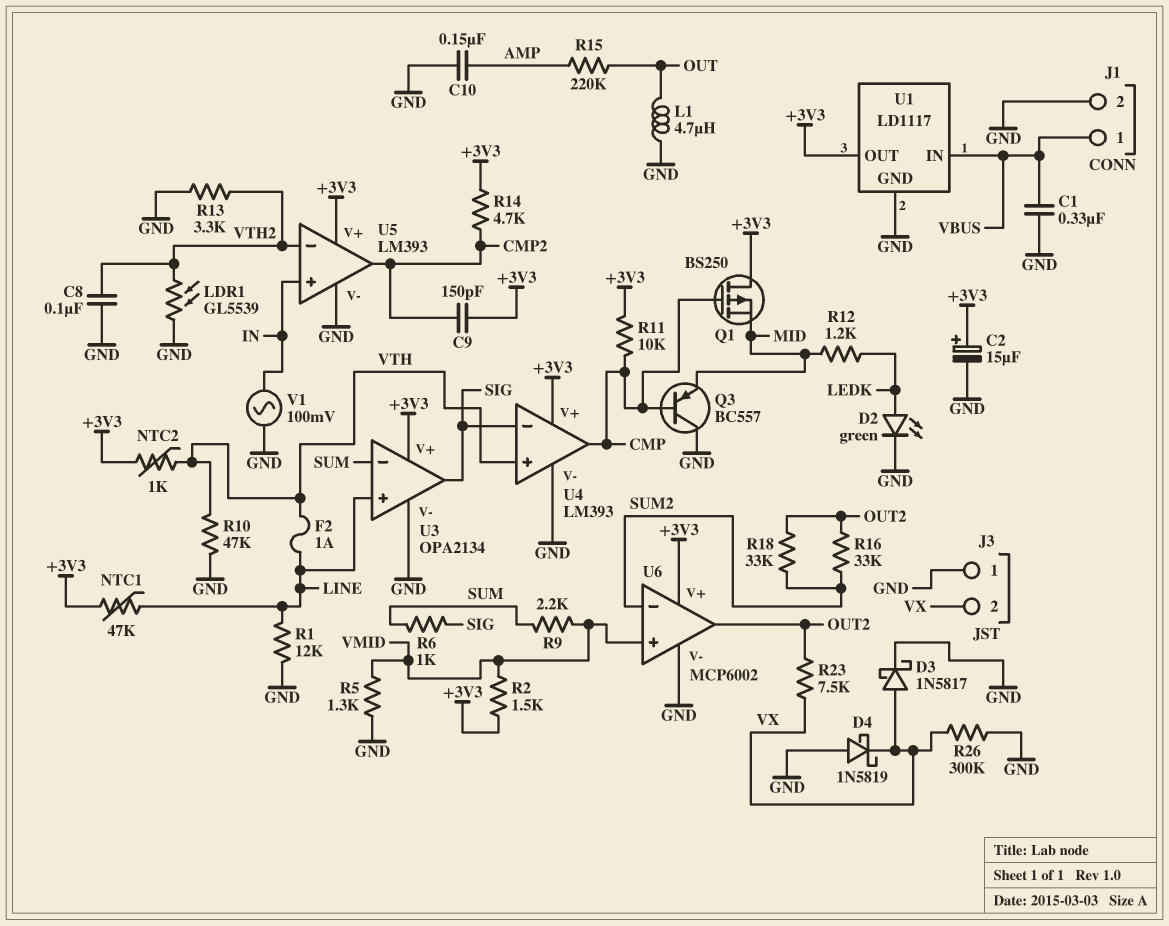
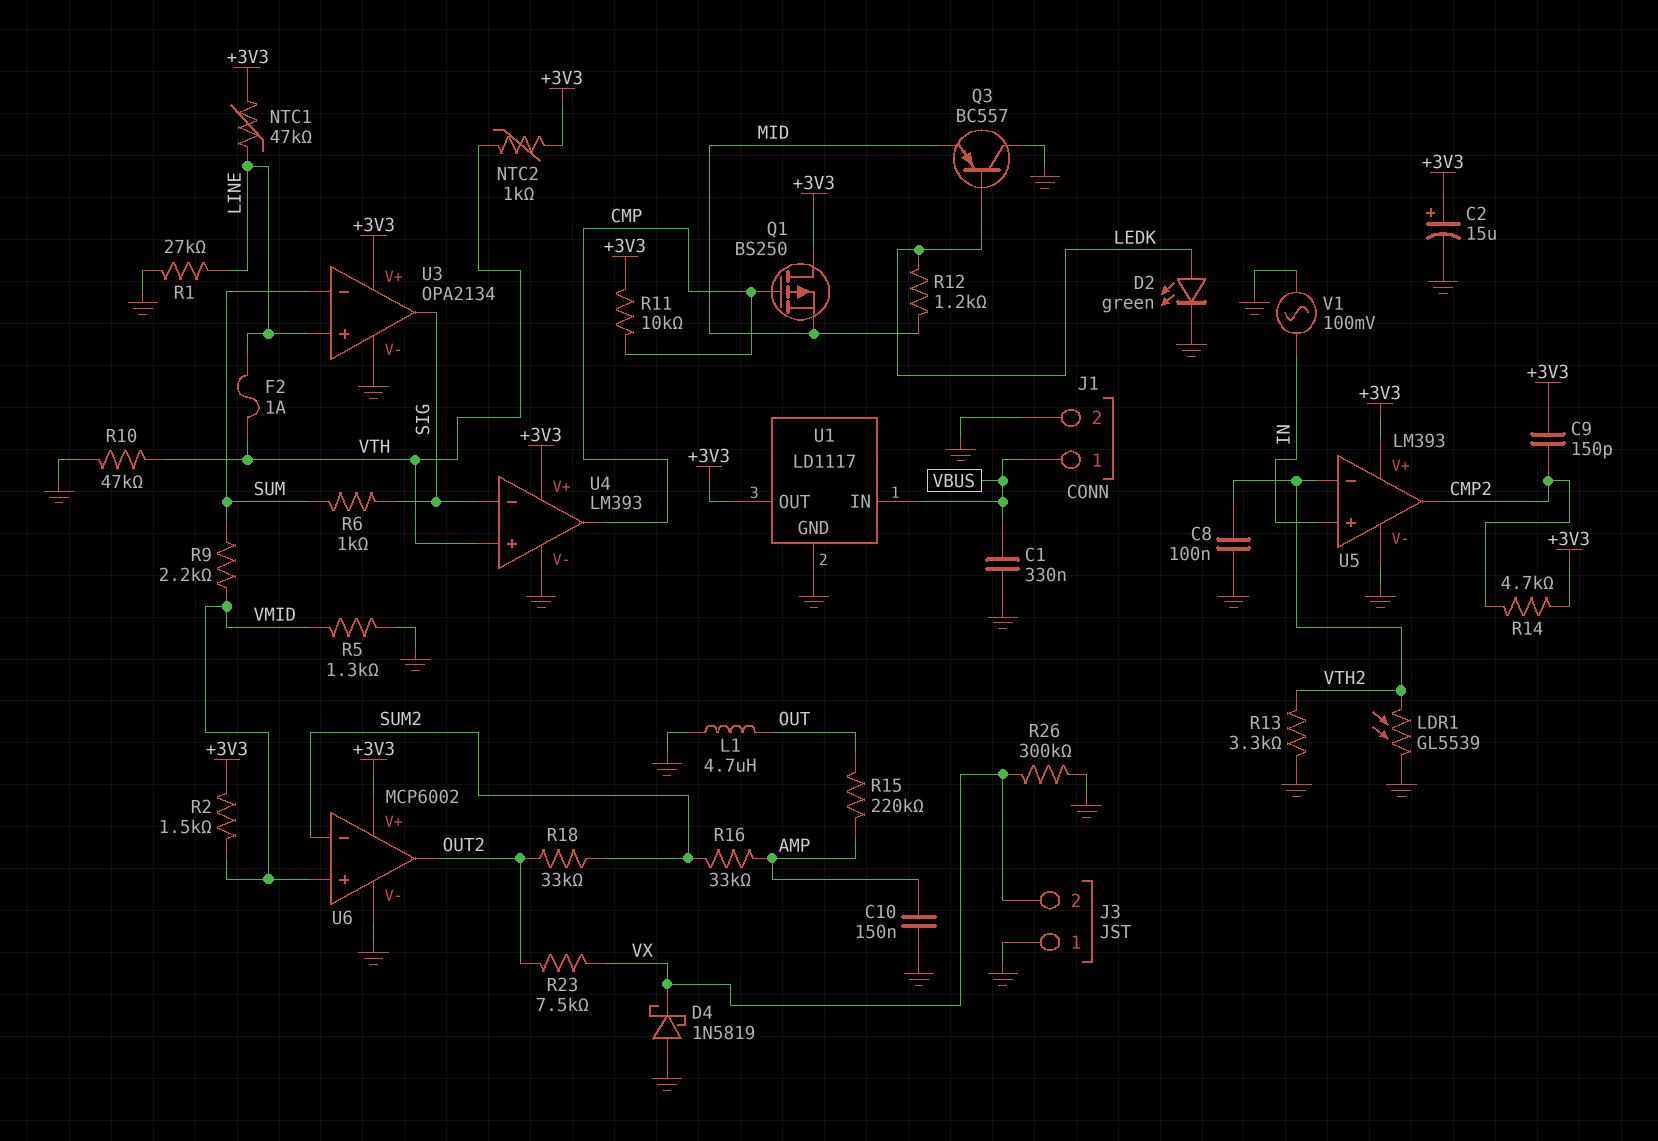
D3: schottky 1N5817 (A VX, K GND) -> none
Q3: PNP BC557 (B CMP, C GND, E MID) -> PNP BC557 (B LEDK, C GND, E MID)
R1: 12k (GND, LINE) -> 27k (GND, LINE)
R16: 33k (OUT2, SUM2) -> 33k (AMP, SUM2)

